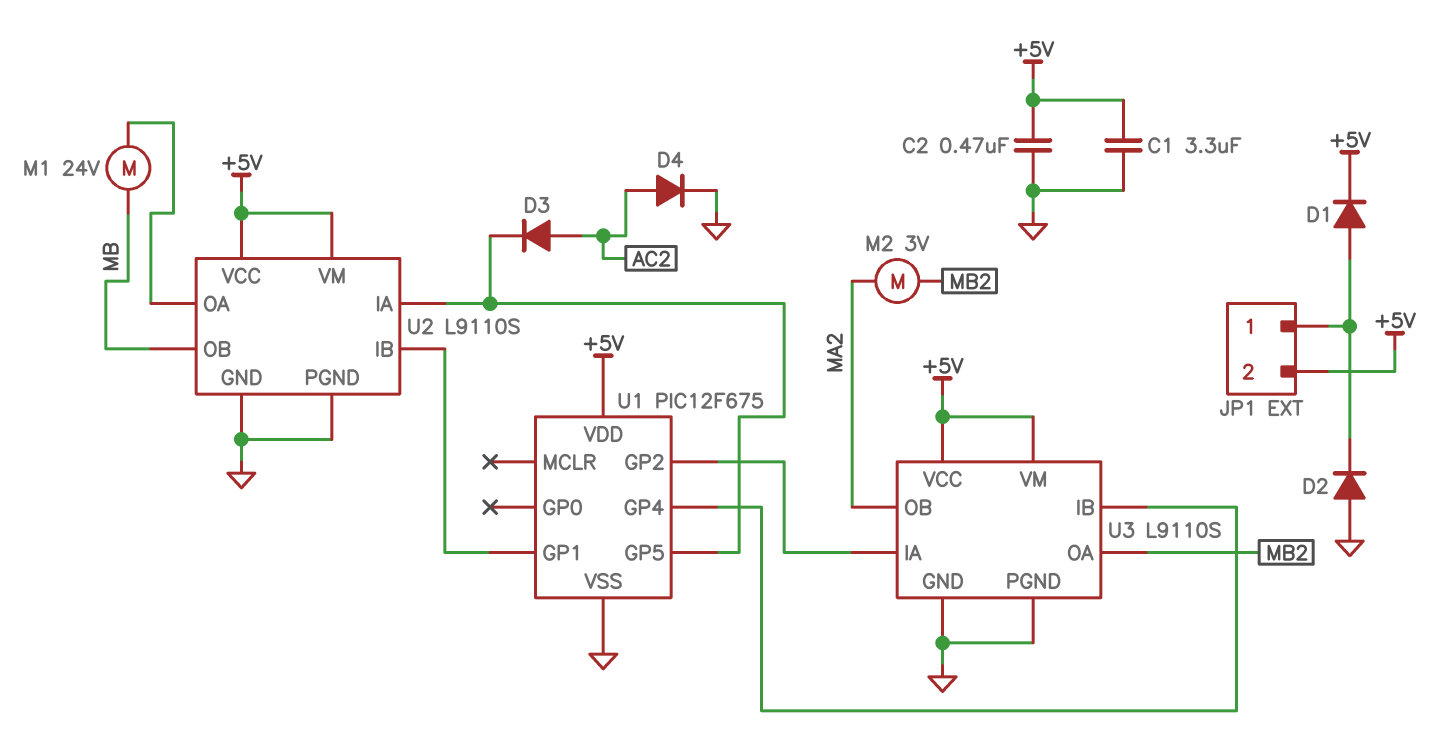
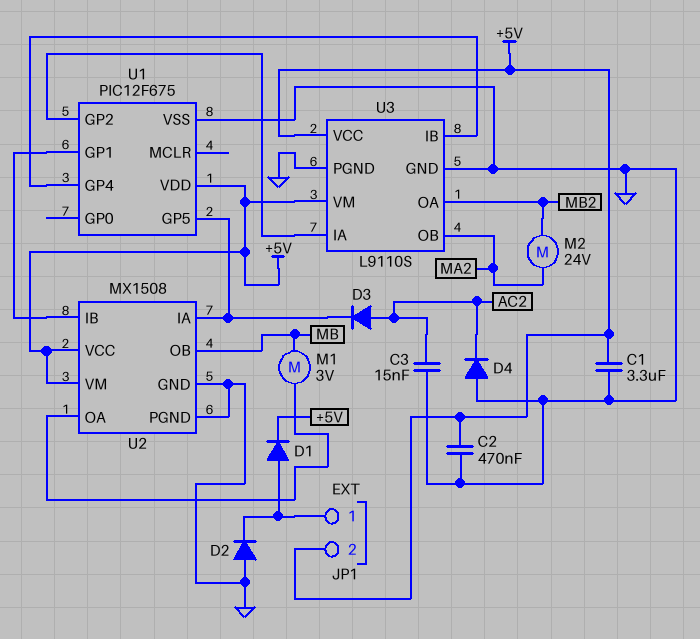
C3: none -> 15nF (AC2, GND)
D4: diode (A AC2, K GND) -> diode (A GND, K AC2)
M1: motor 24V (MB, U2/OA) -> motor 3V (MB, U2/OA)
M2: motor 3V (MA2, MB2) -> motor 24V (MA2, MB2)
U2: L9110S -> MX1508

